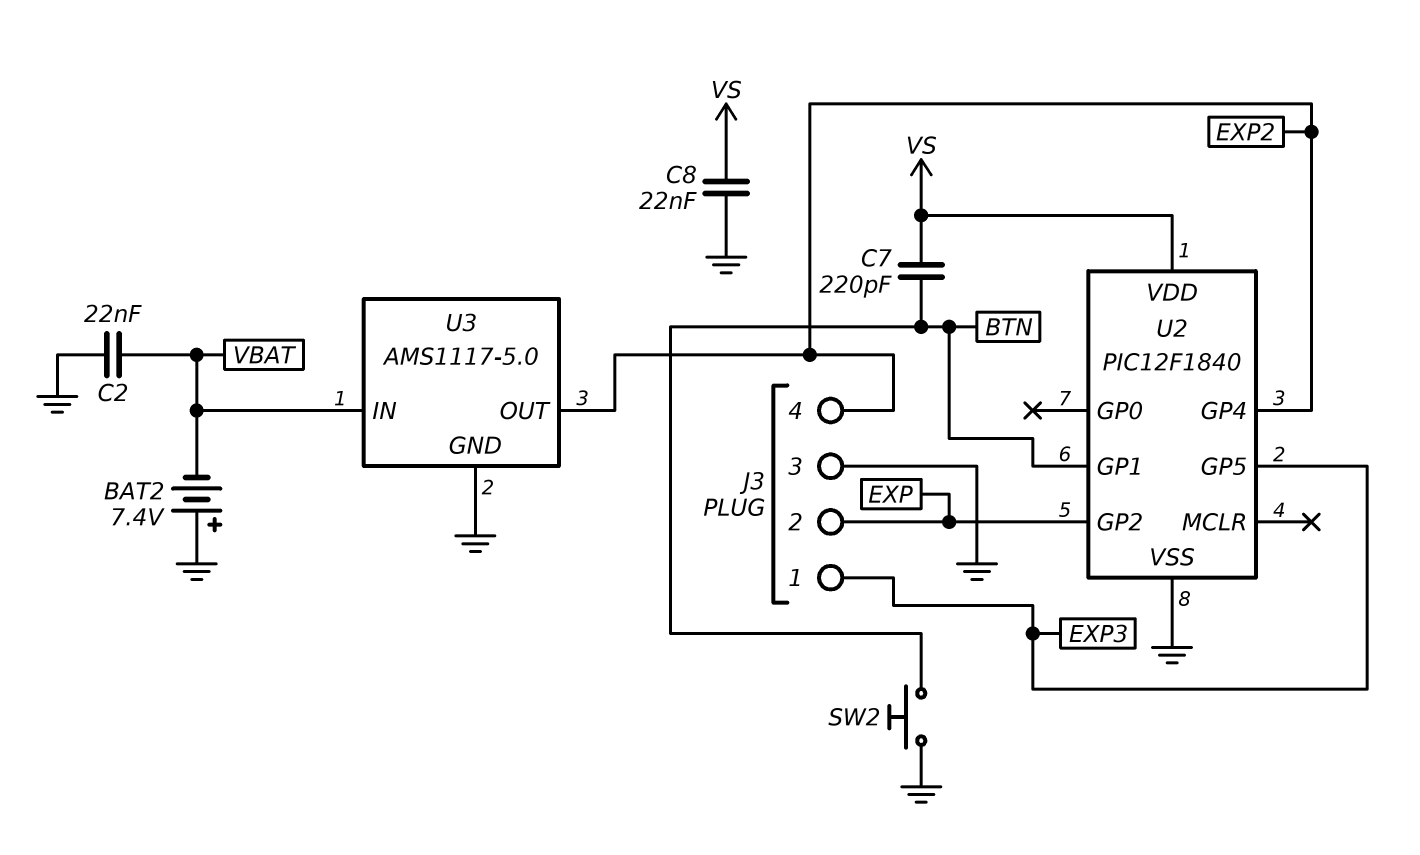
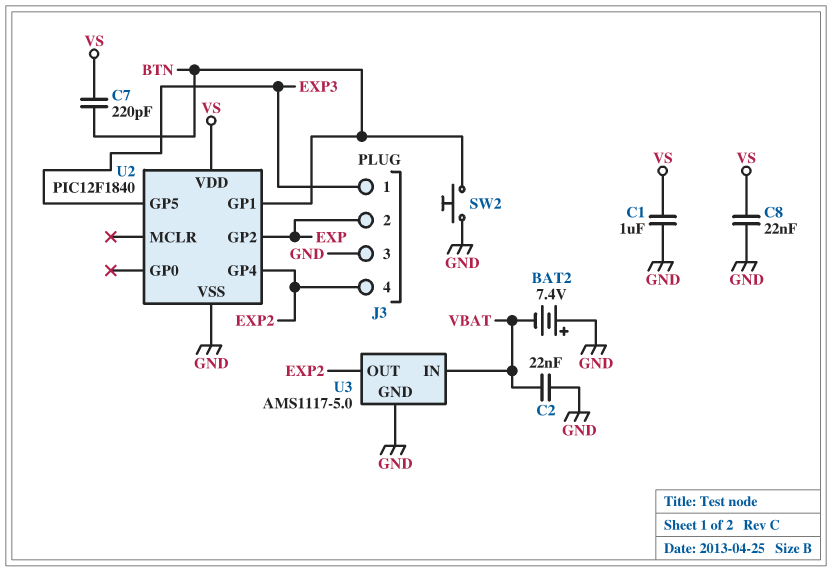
C1: none -> 1uF (GND, VS)

